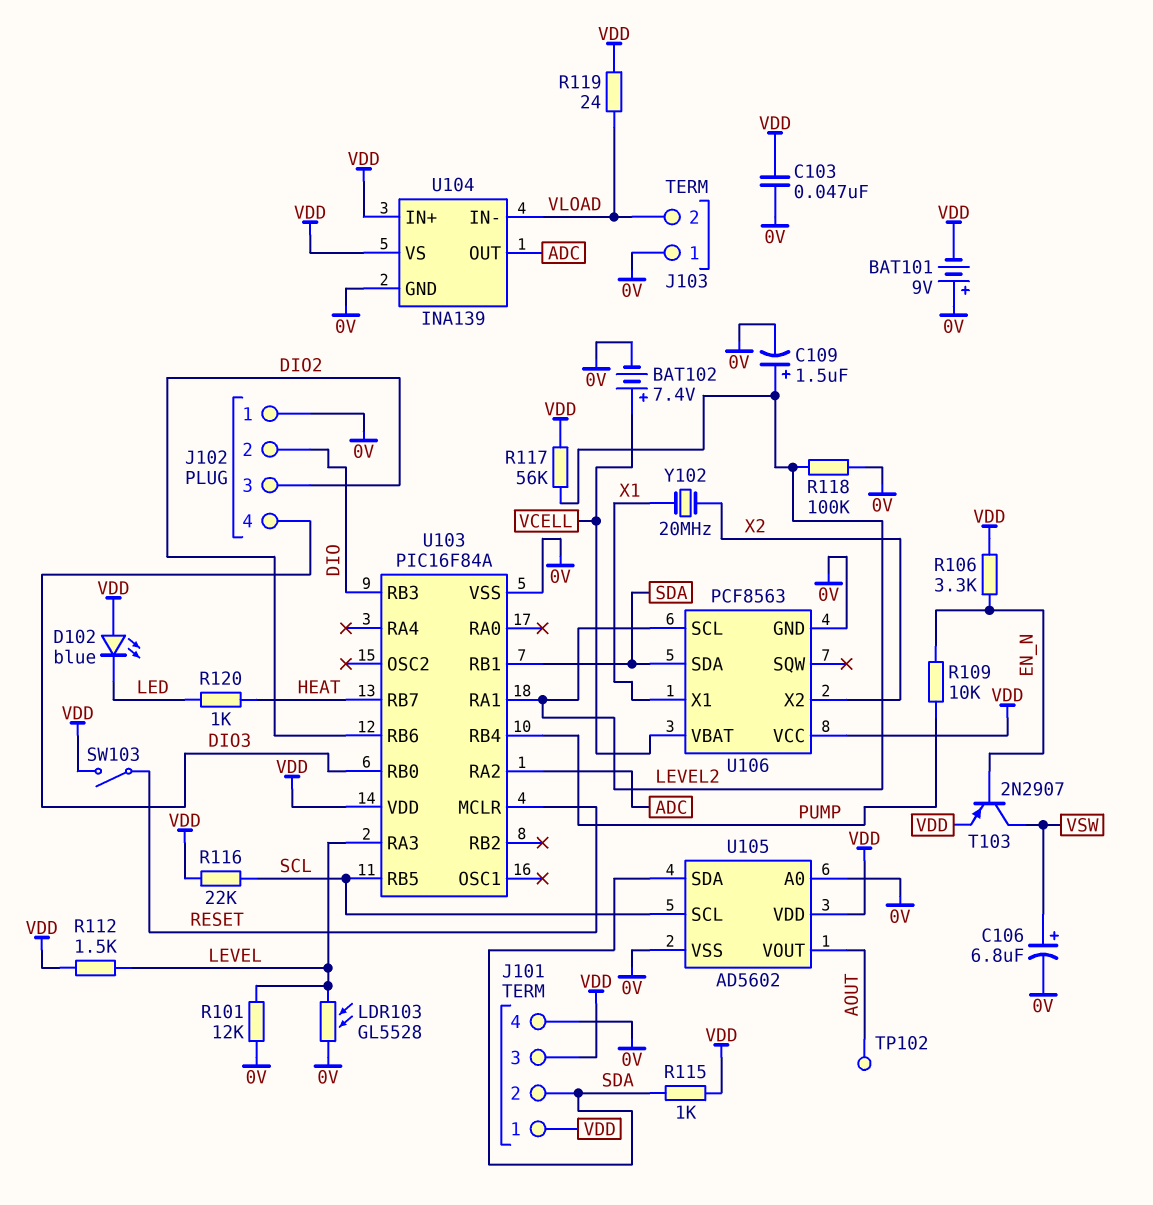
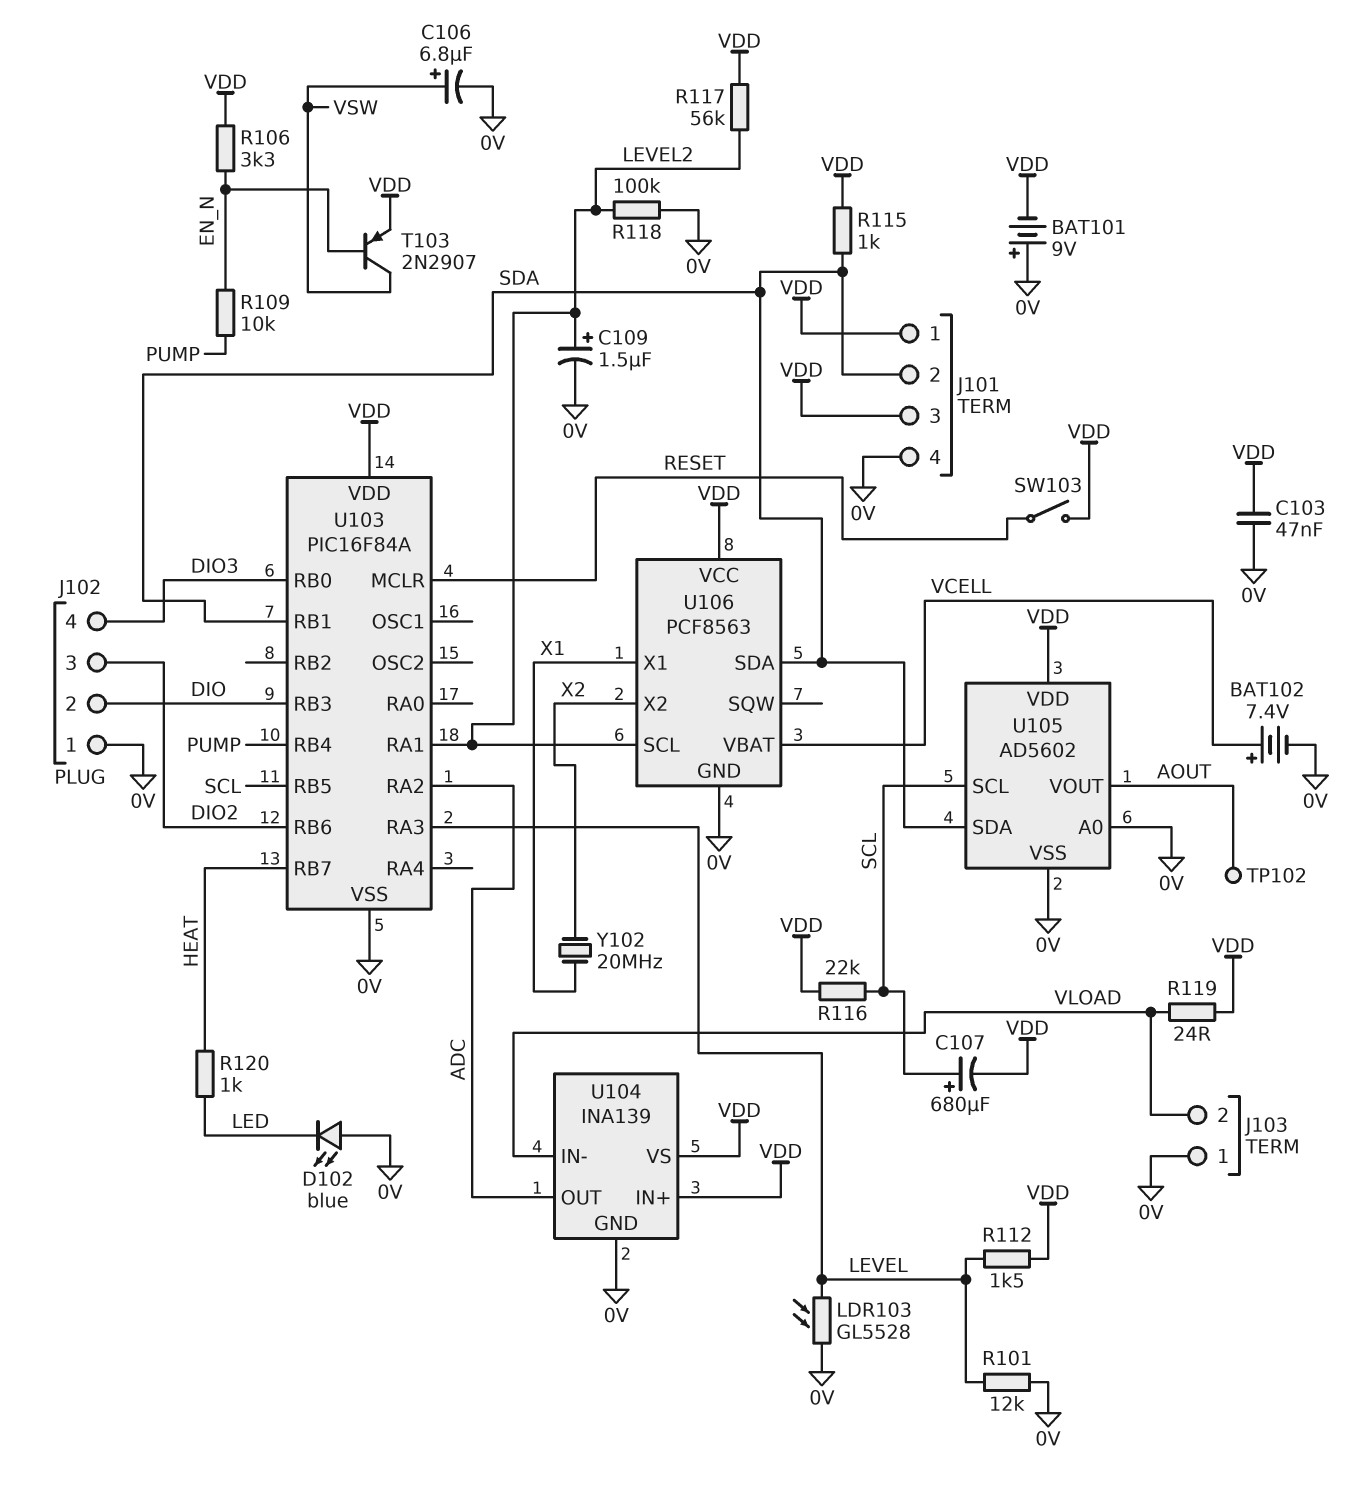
C107: none -> 680uF (plus SCL, minus VDD)
D102: LED blue (A VDD, K LED) -> LED blue (A 0V, K LED)

